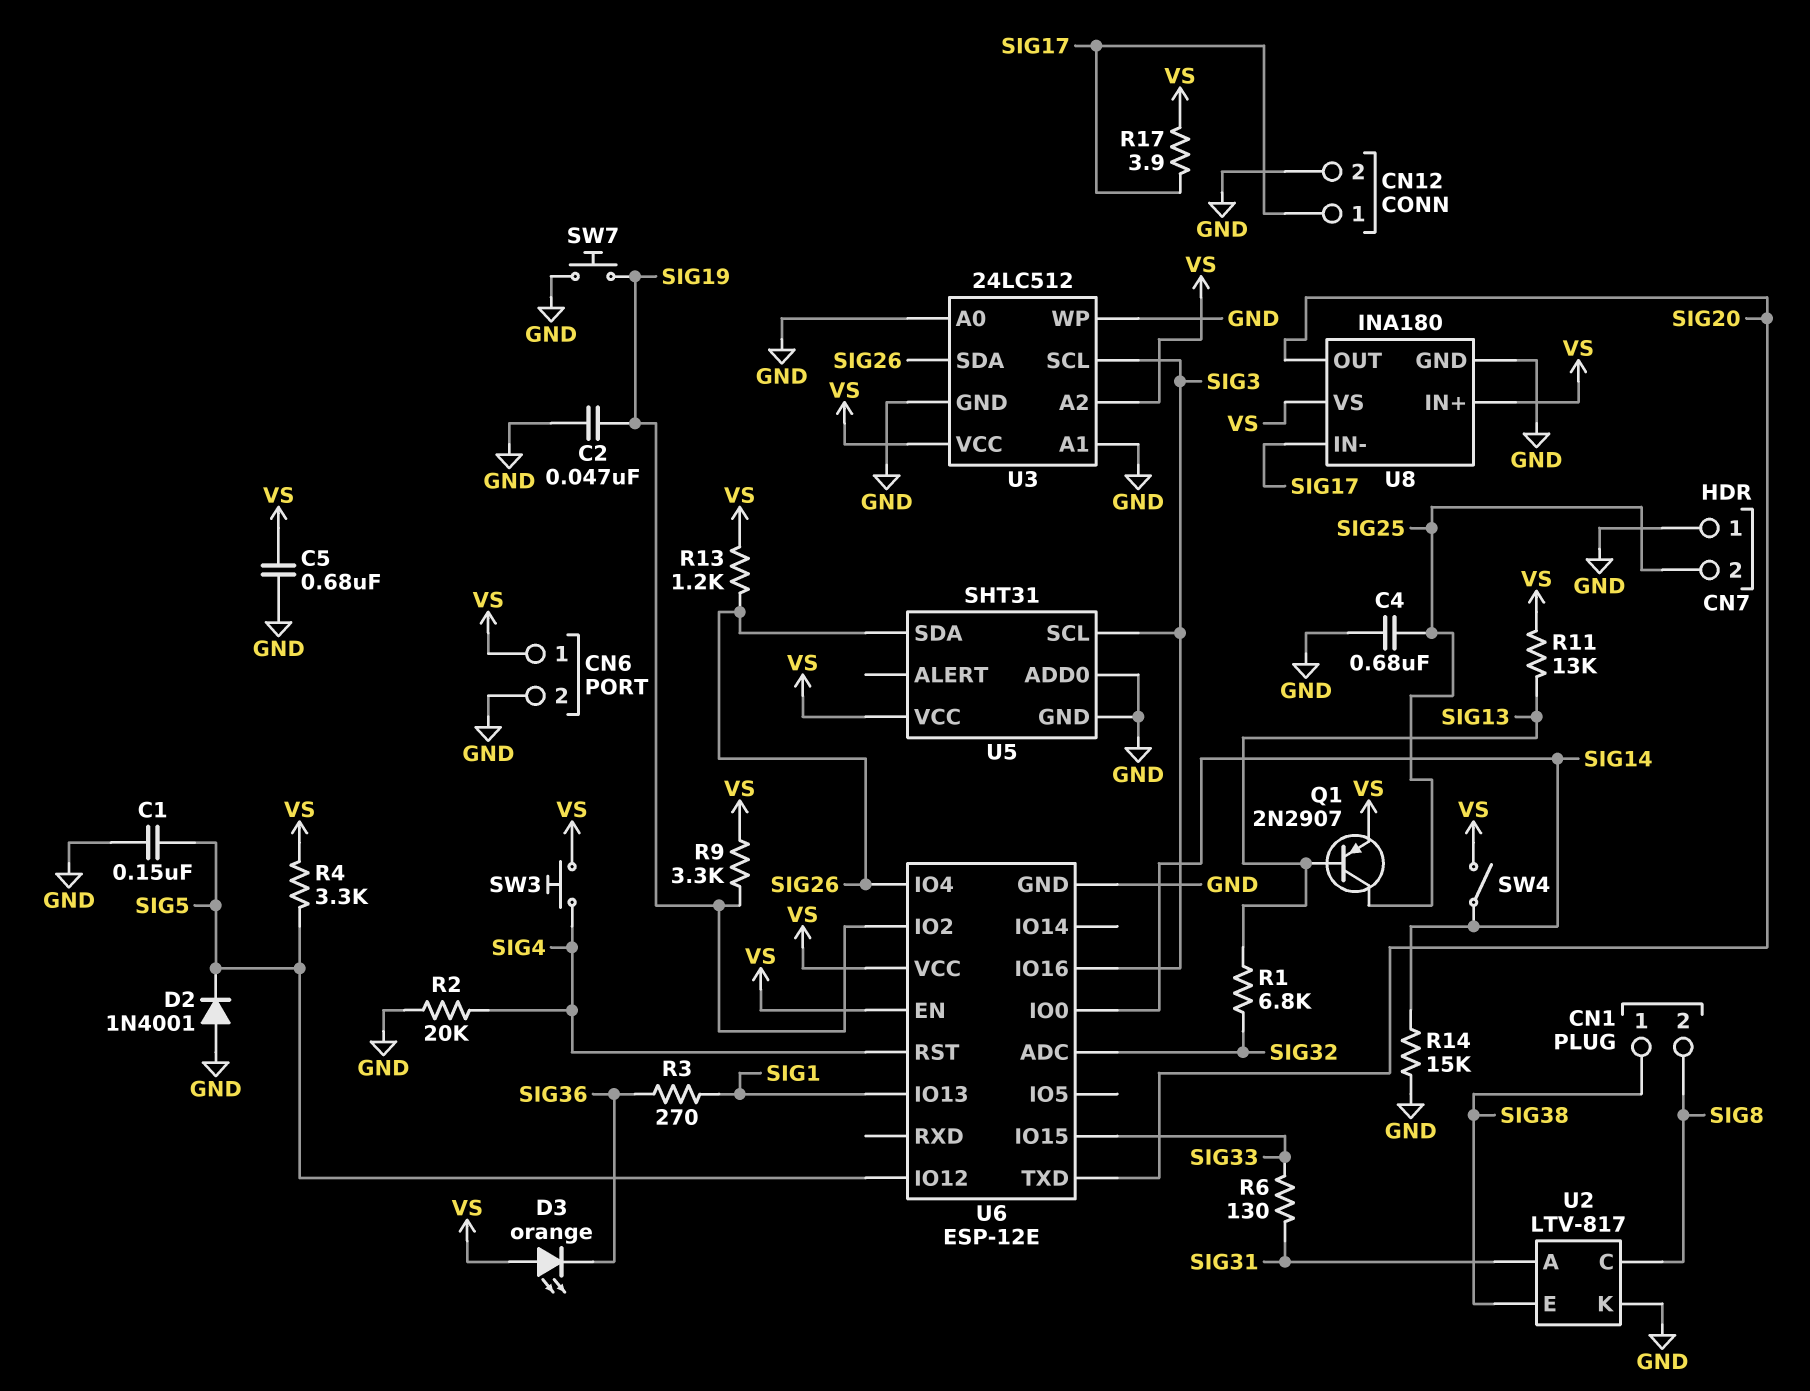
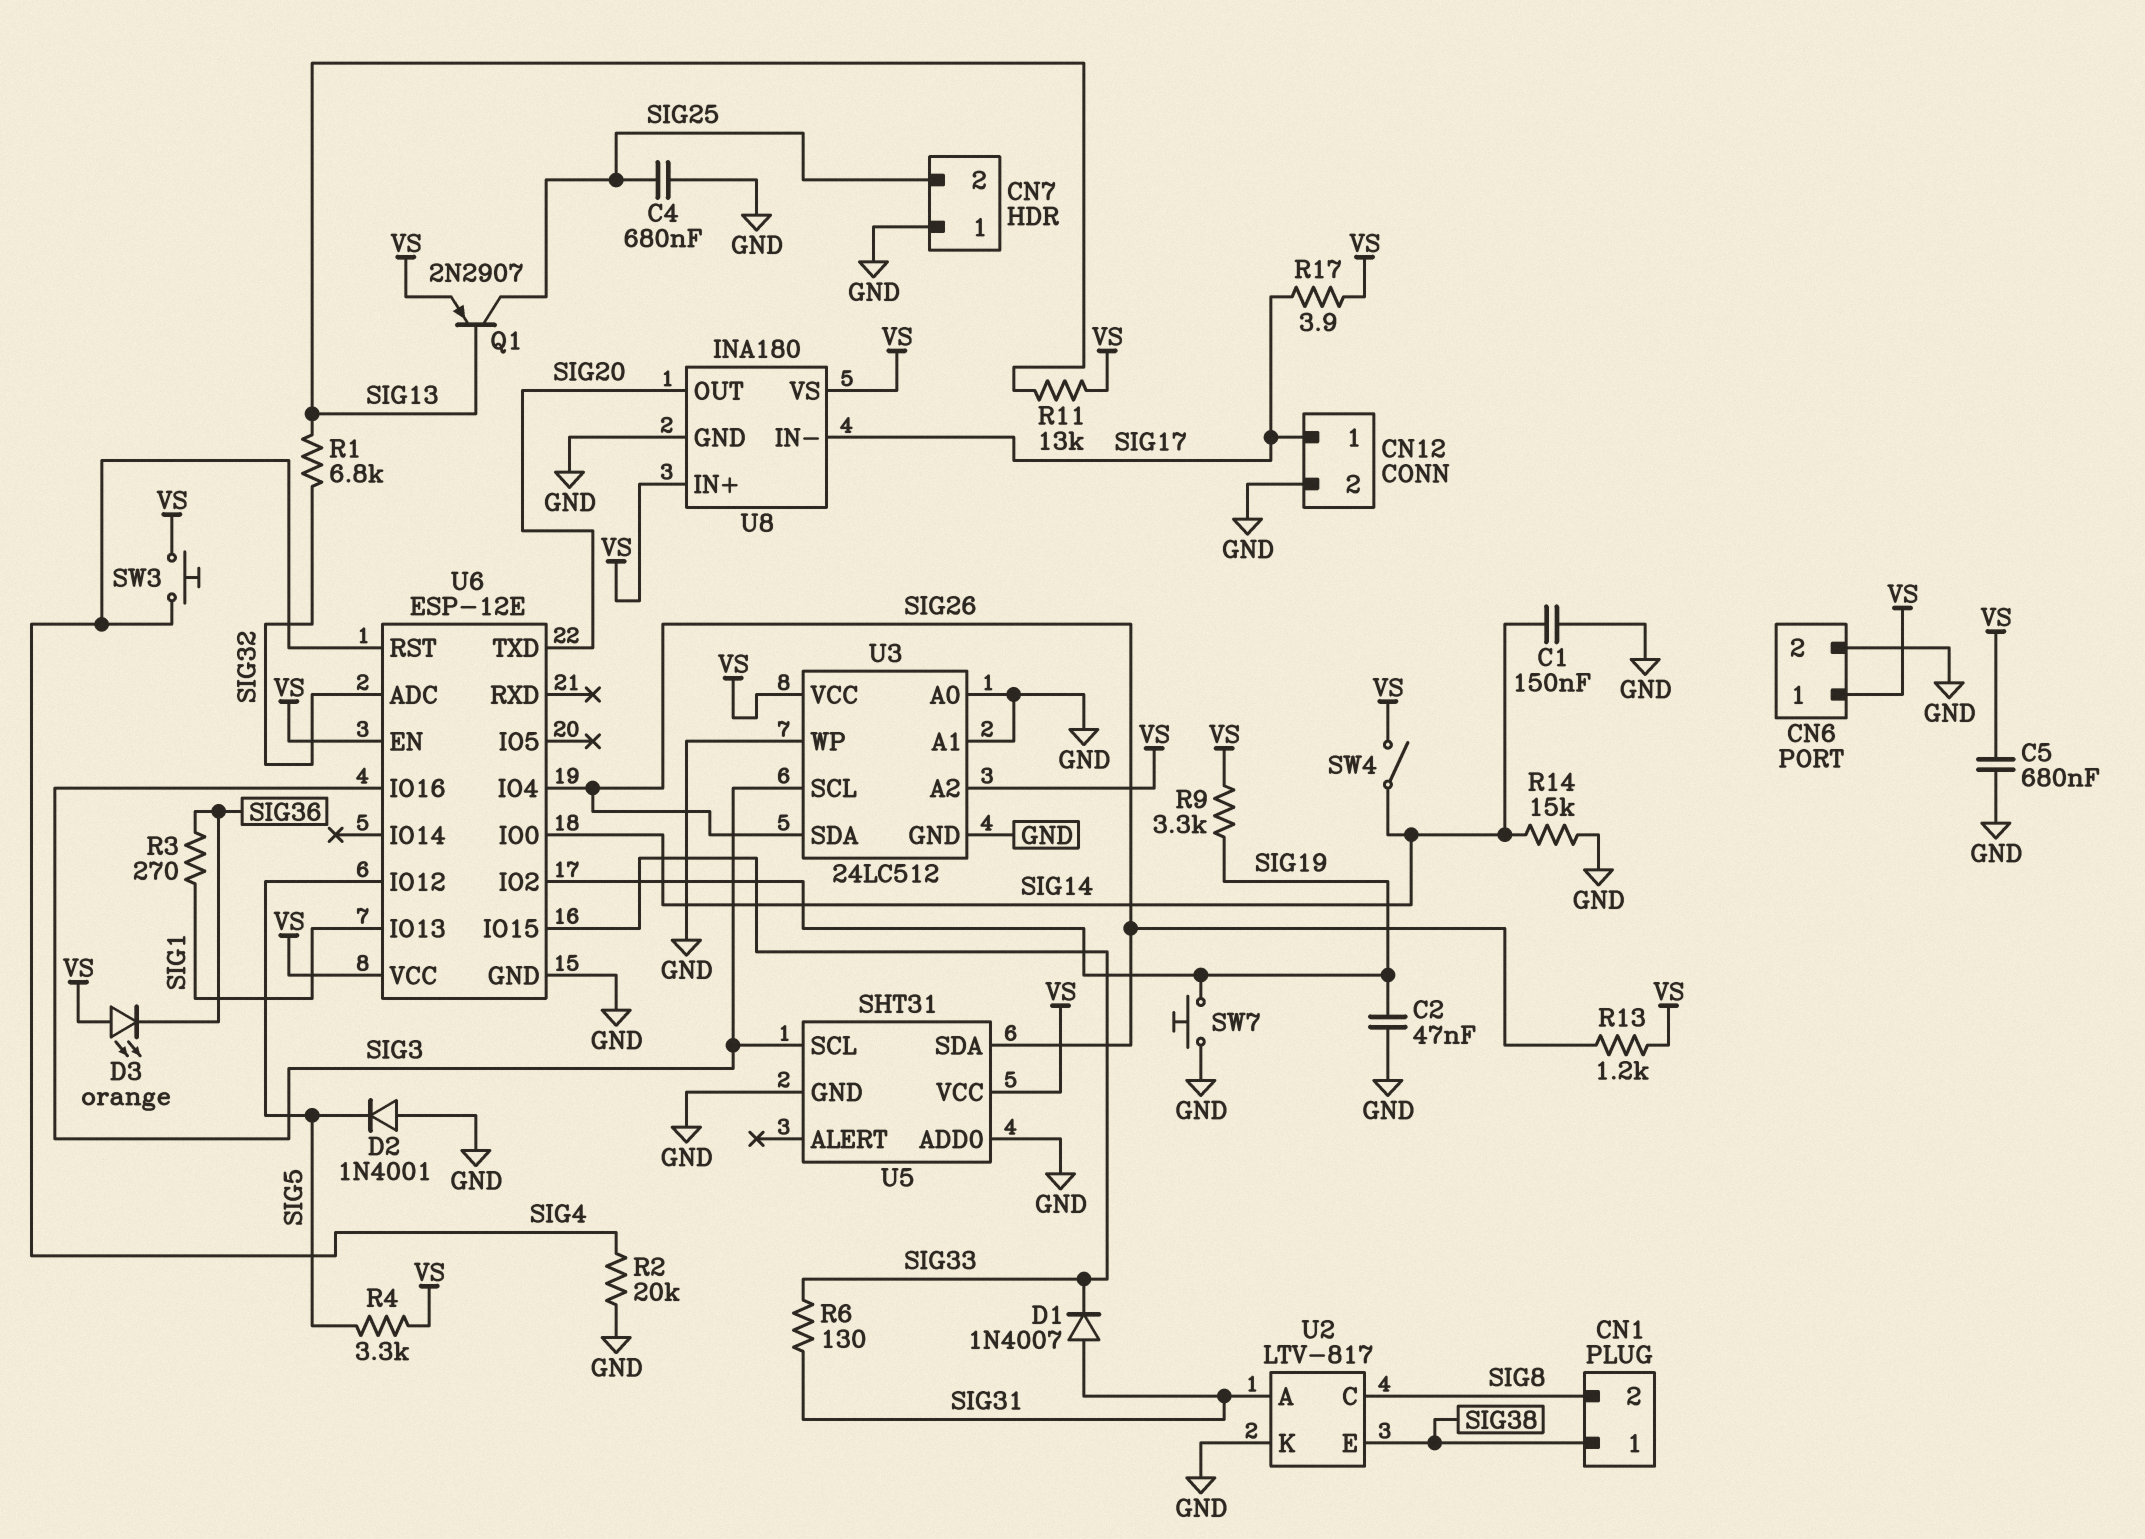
C1: 150nF (GND, SIG5) -> 150nF (GND, SIG14)
D1: none -> diode 1N4007 (A SIG31, K SIG33)

